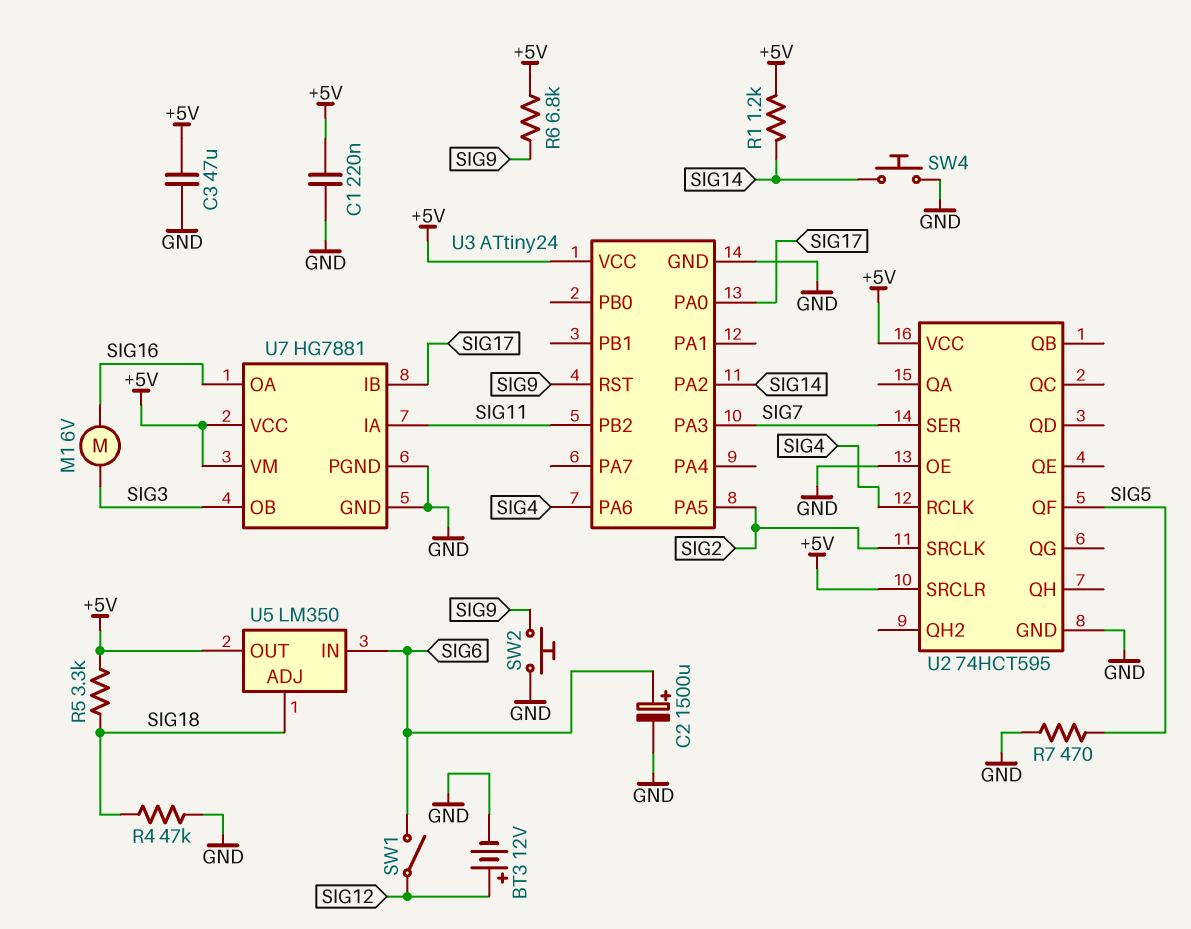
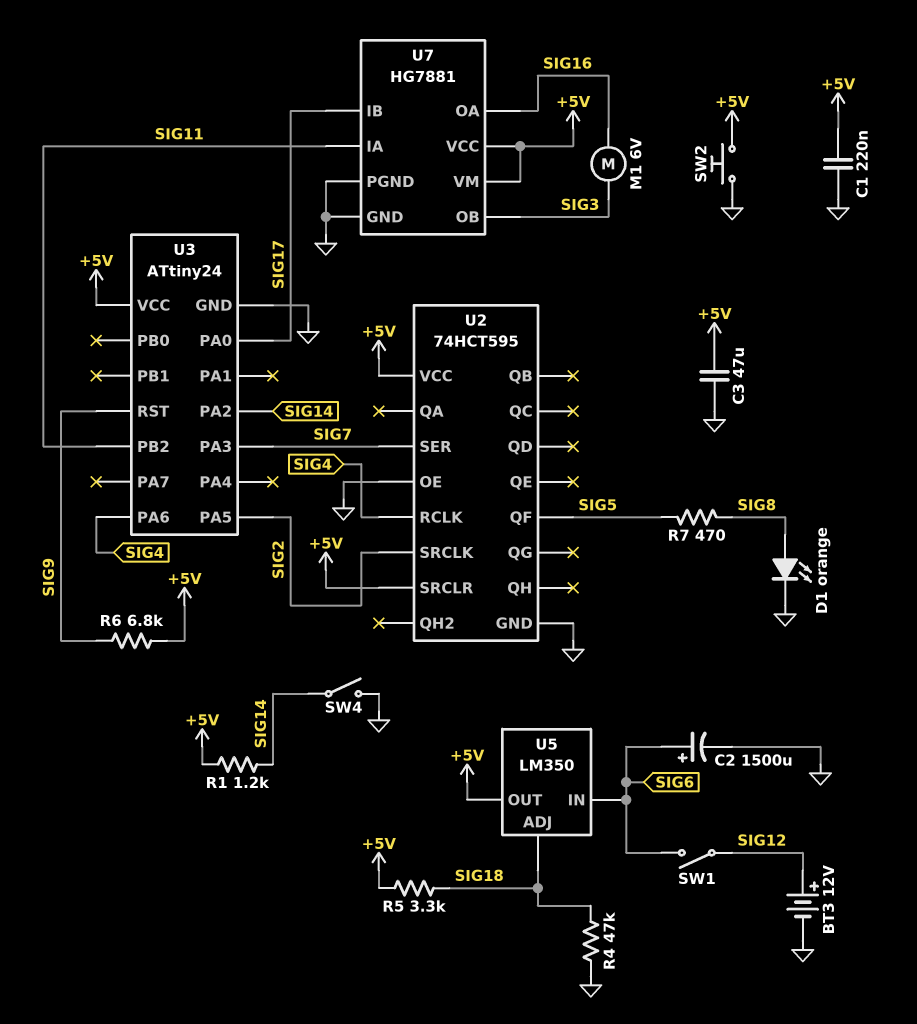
D1: none -> LED orange (A SIG8, K GND)
R7: 470 (GND, SIG5) -> 470 (SIG5, SIG8)
SW2: button (GND, SIG9) -> button (+5V, GND)
SW4: button (GND, SIG14) -> switch (GND, SIG14)

